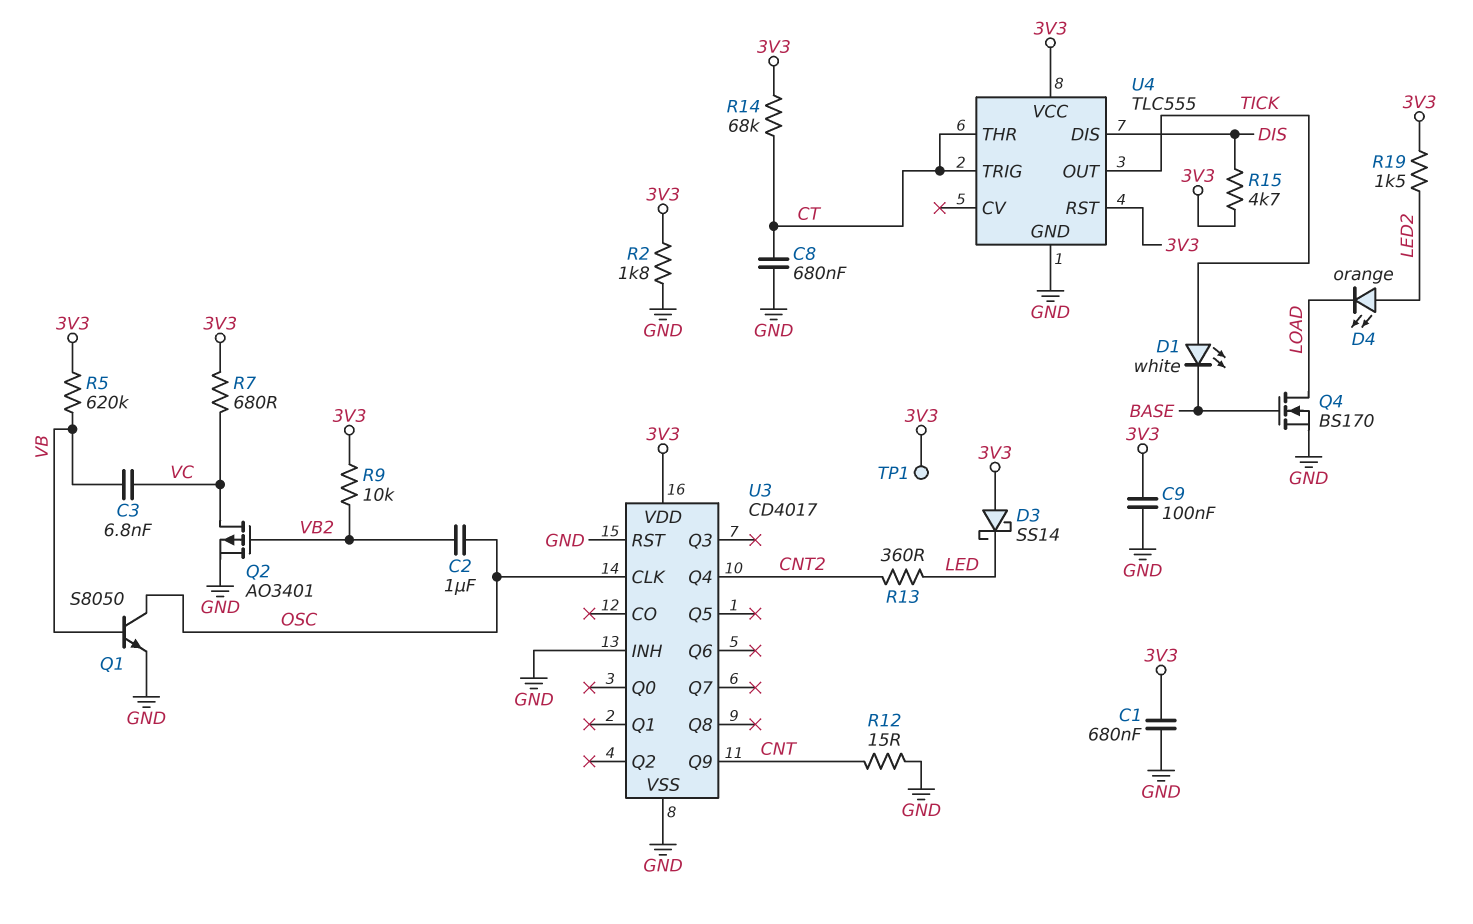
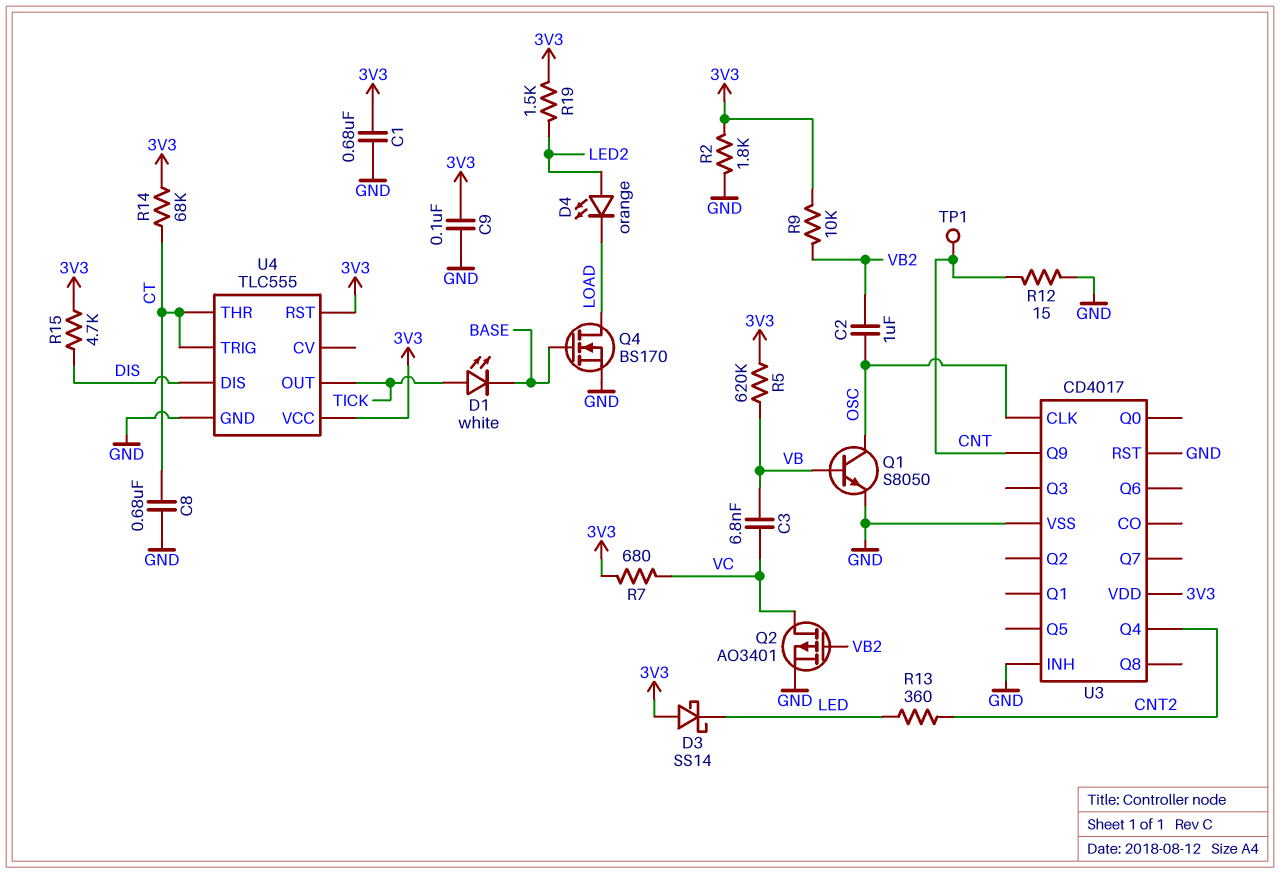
TP1: test point (3V3) -> test point (CNT)

